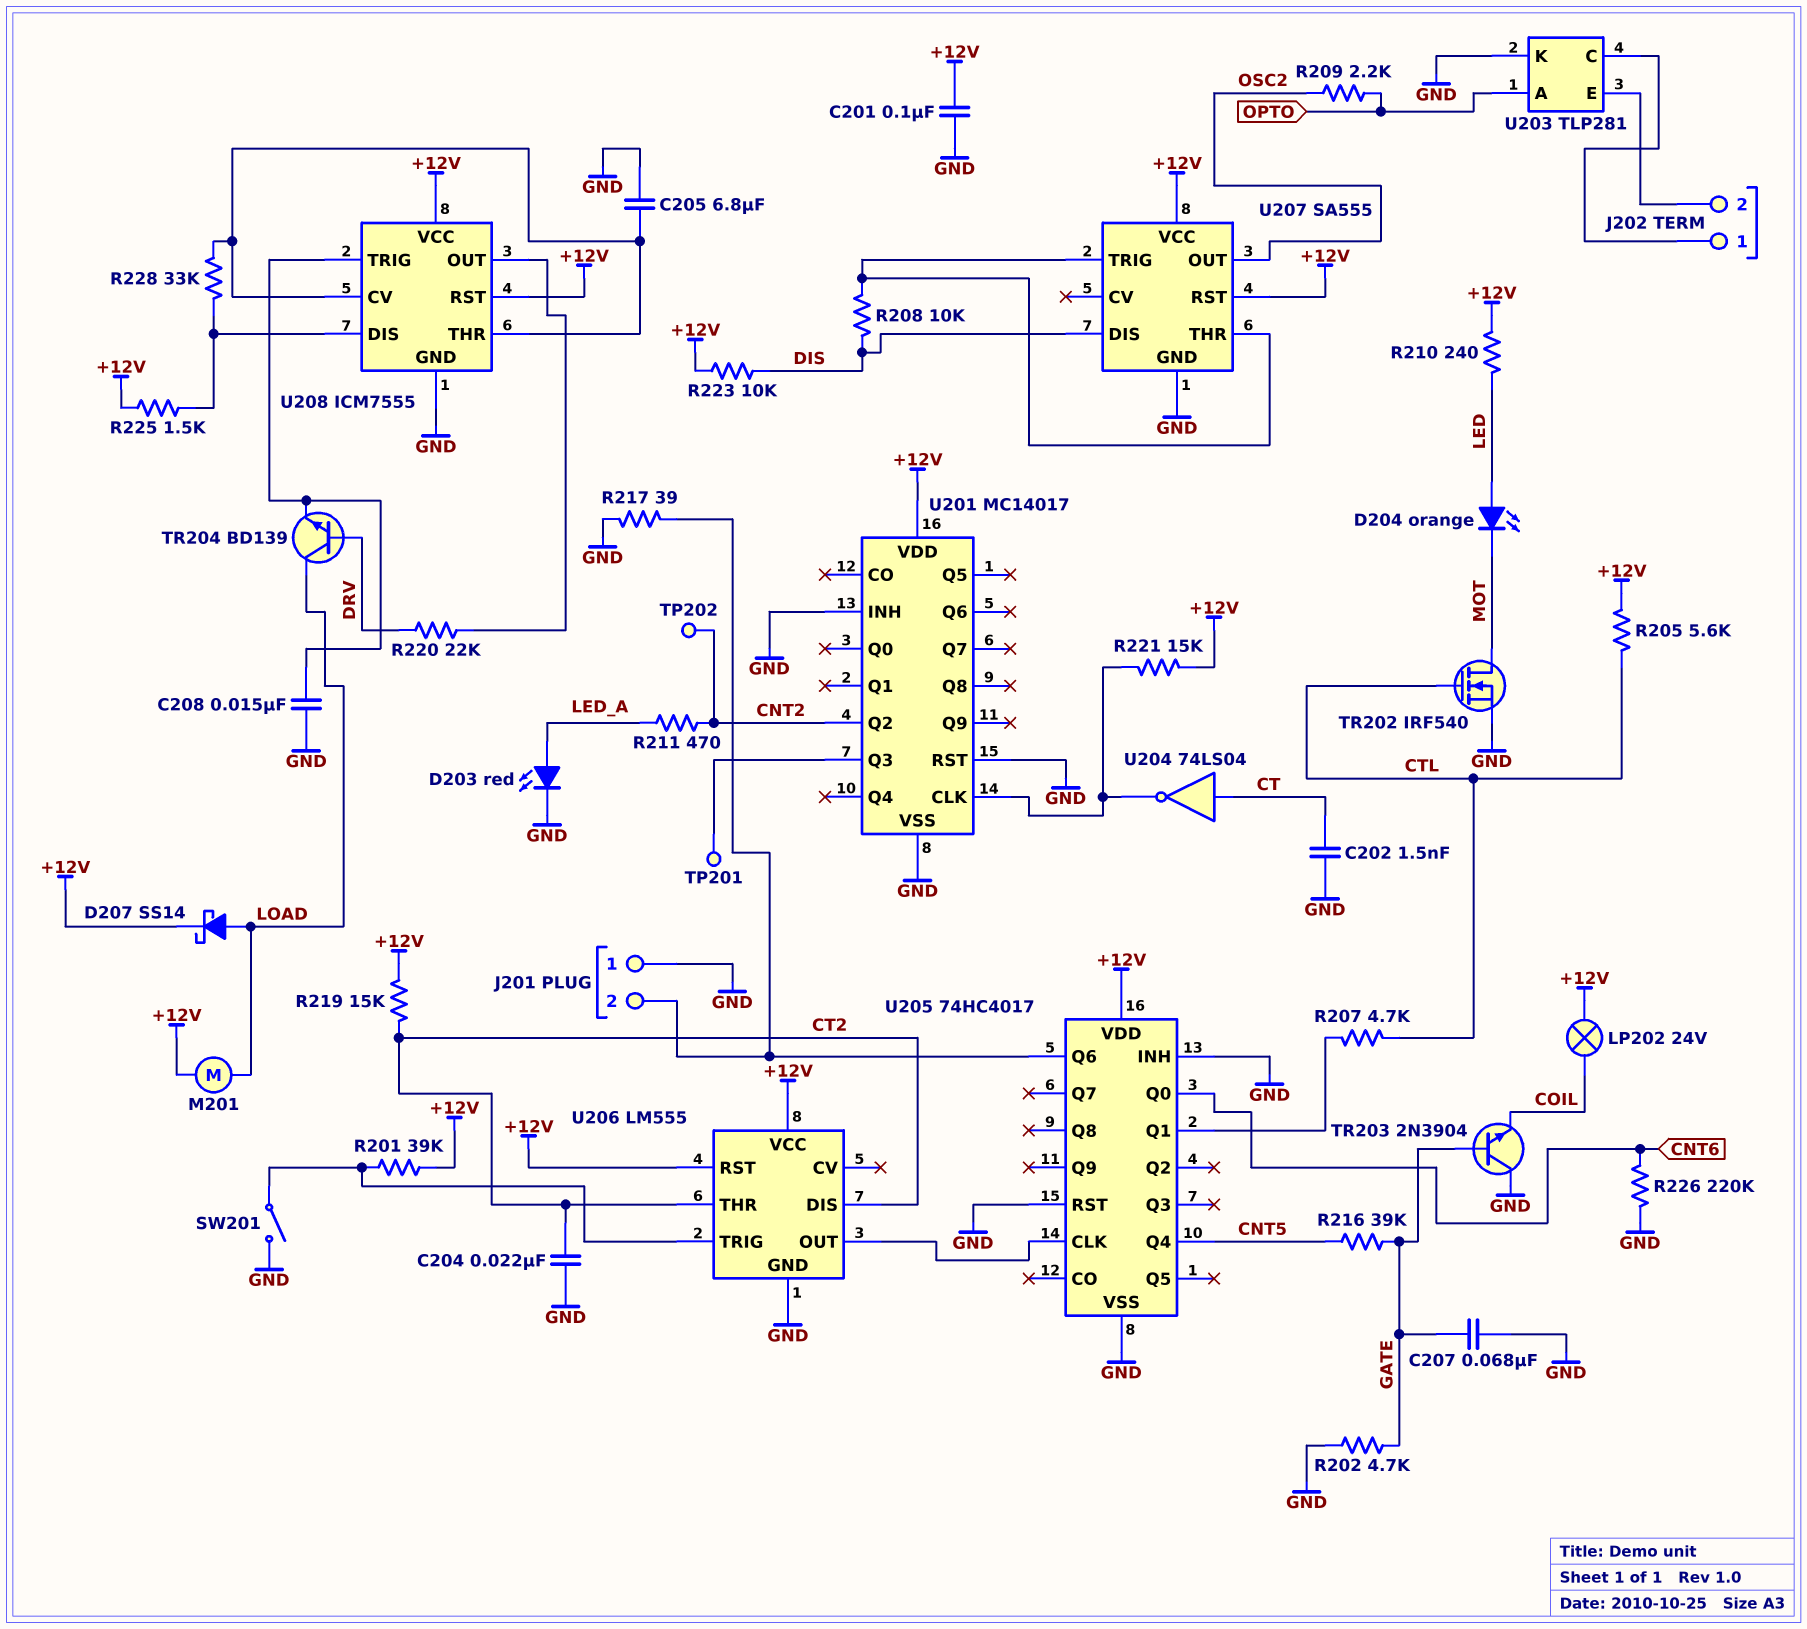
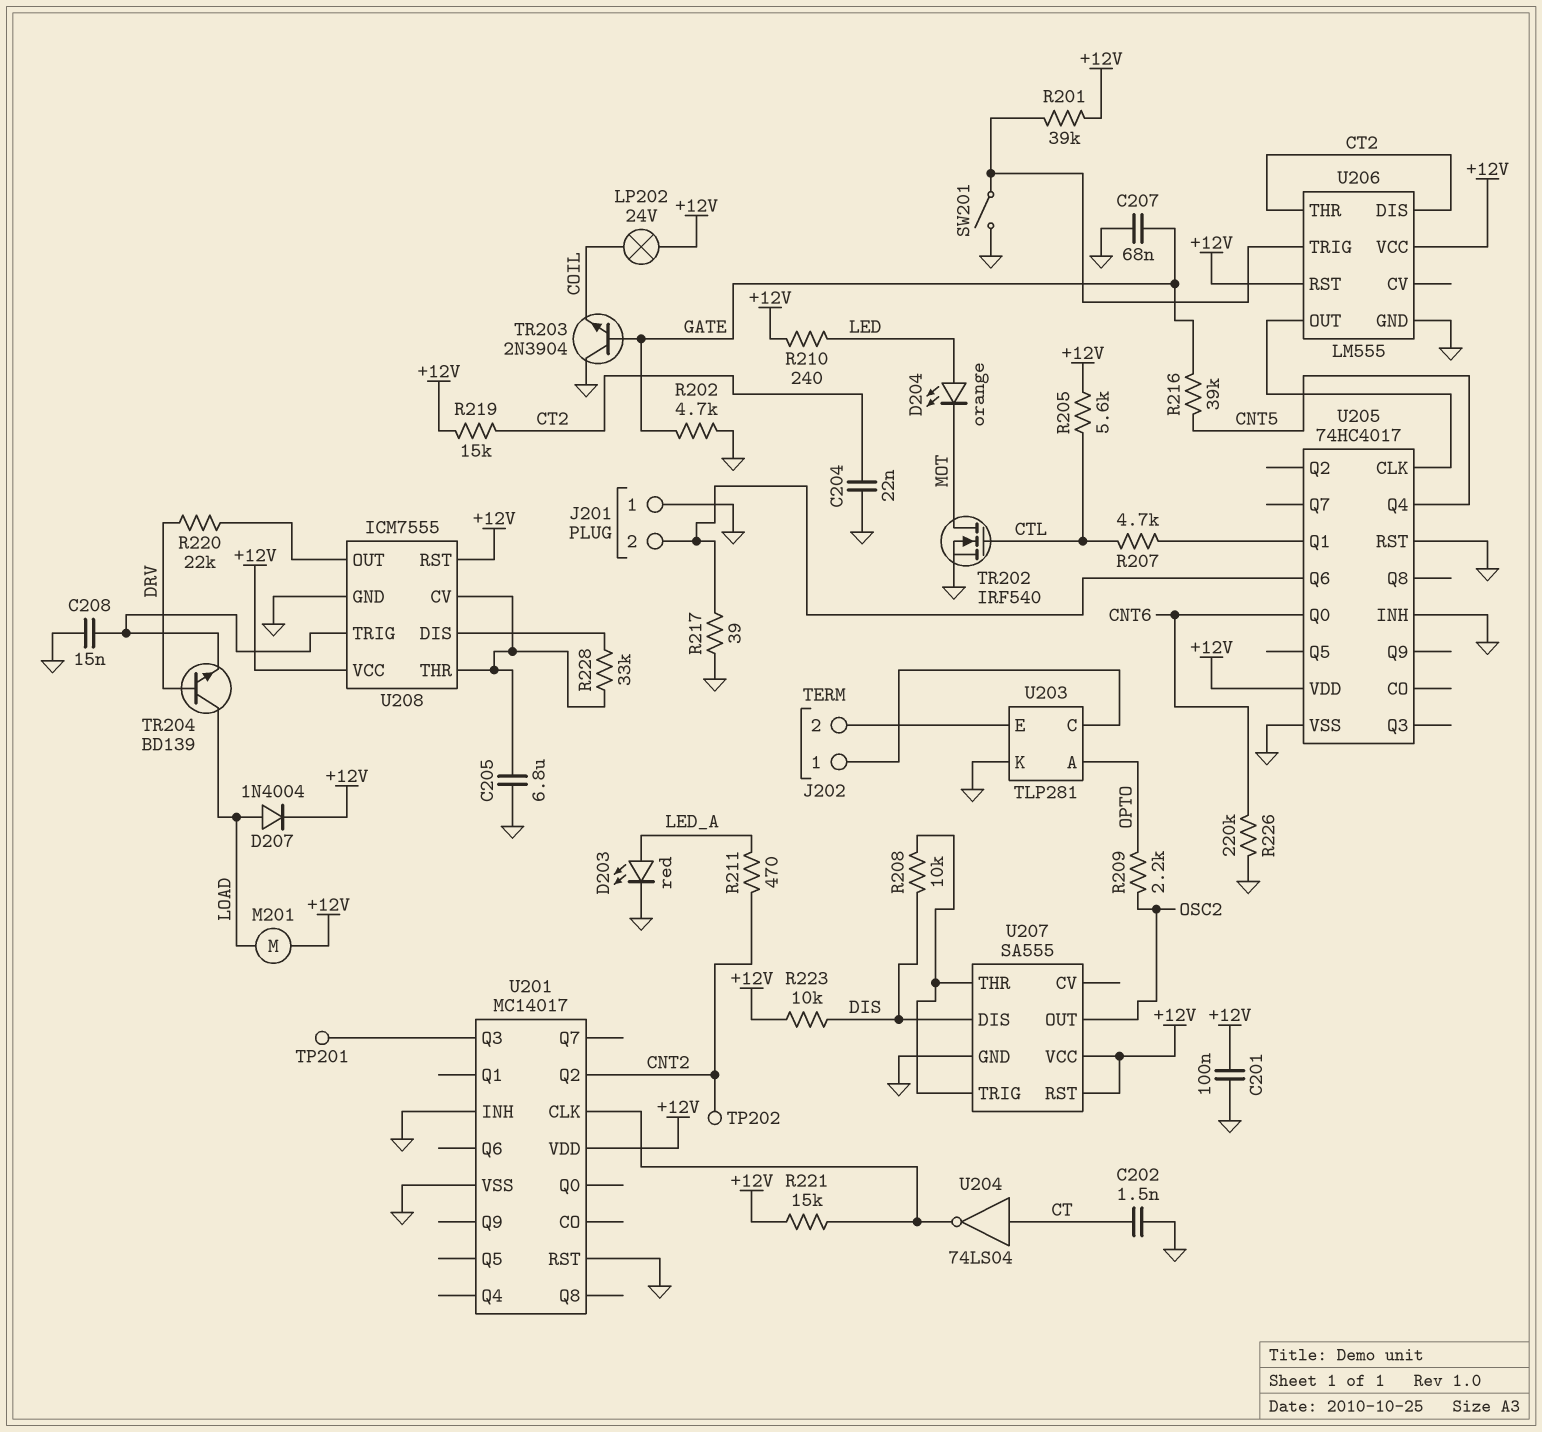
D207: schottky SS14 (A LOAD, K +12V) -> diode 1N4004 (A LOAD, K +12V)
R225: 1.5k (+12V, U208/DIS) -> none

